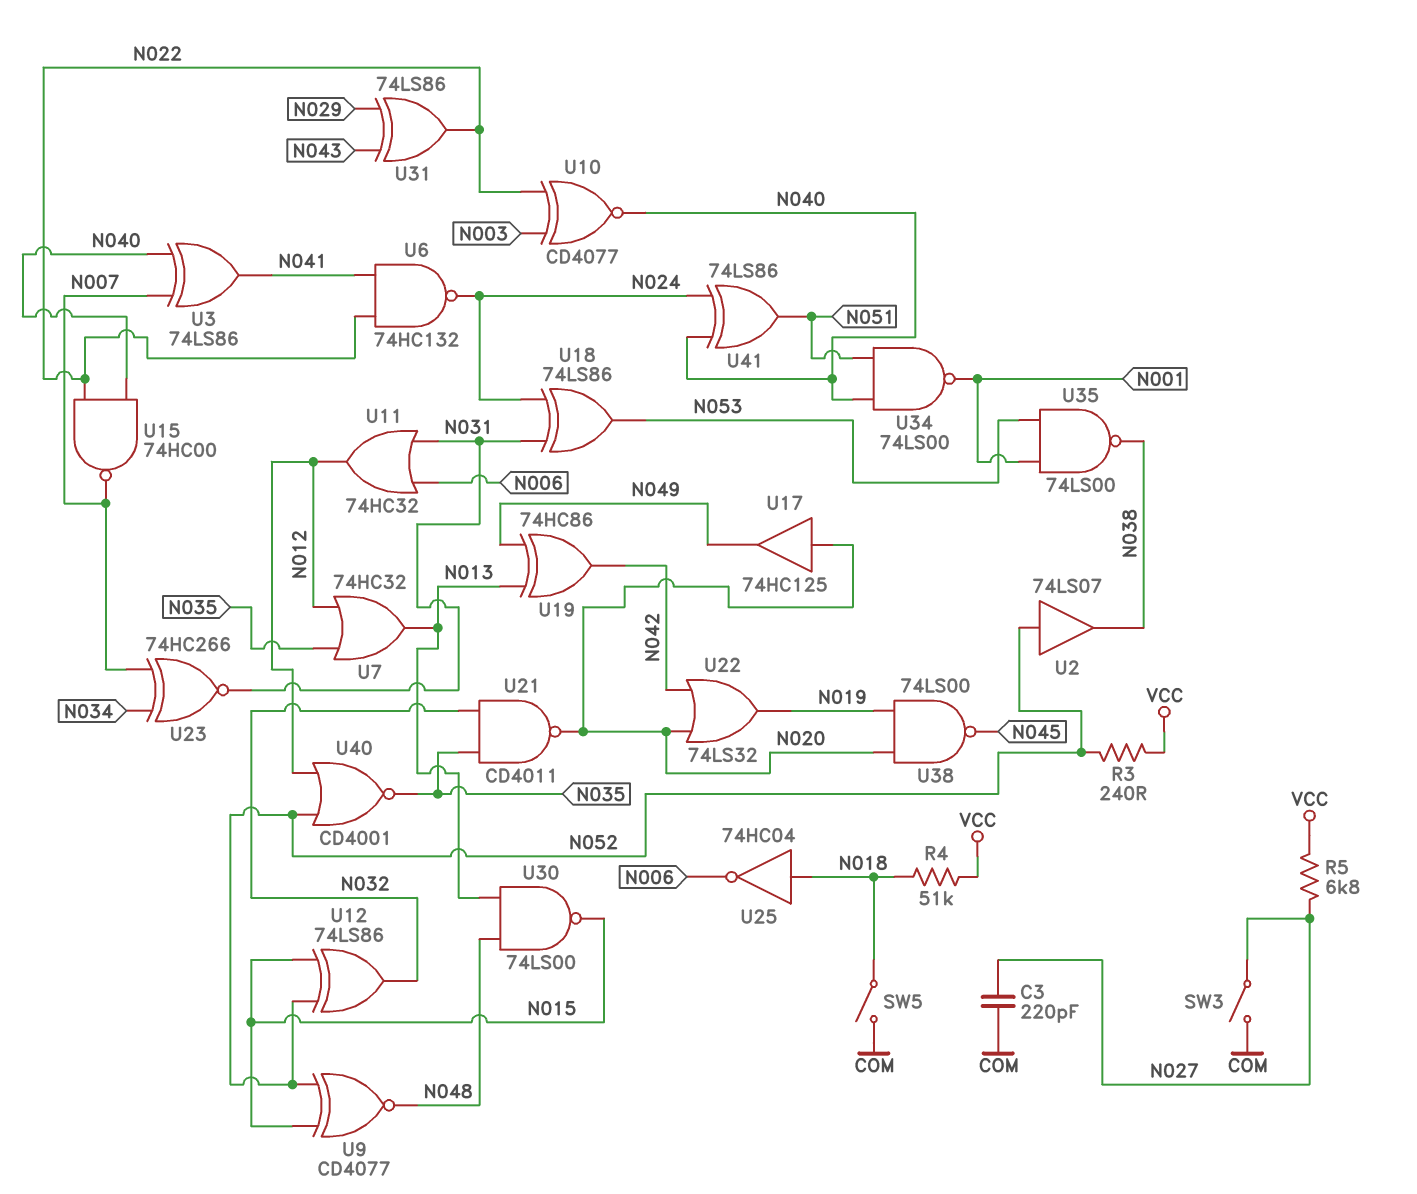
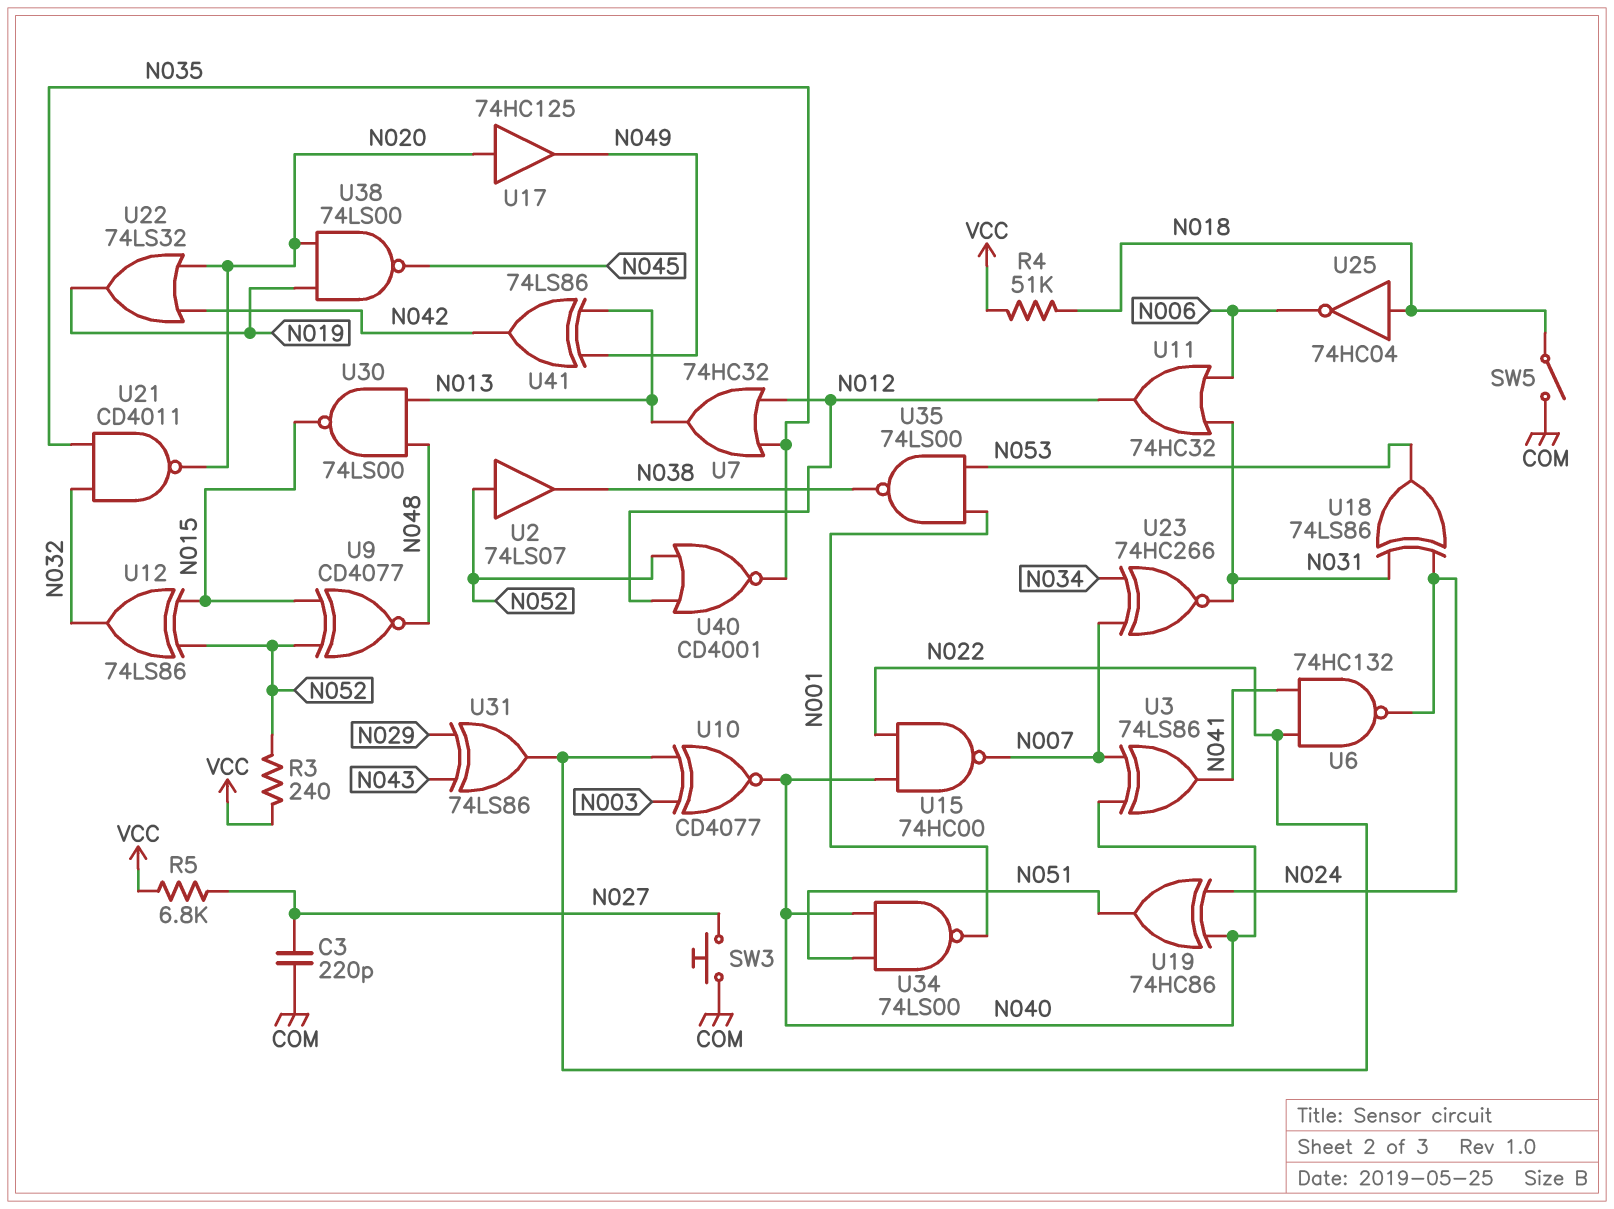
SW3: switch (COM, N027) -> button (COM, N027)
U19: XOR 74HC86 (in N013, in N049, out N042) -> XOR 74HC86 (in N024, in N040, out N051)
U41: XOR 74LS86 (in N024, in N040, out N051) -> XOR 74LS86 (in N013, in N049, out N042)

